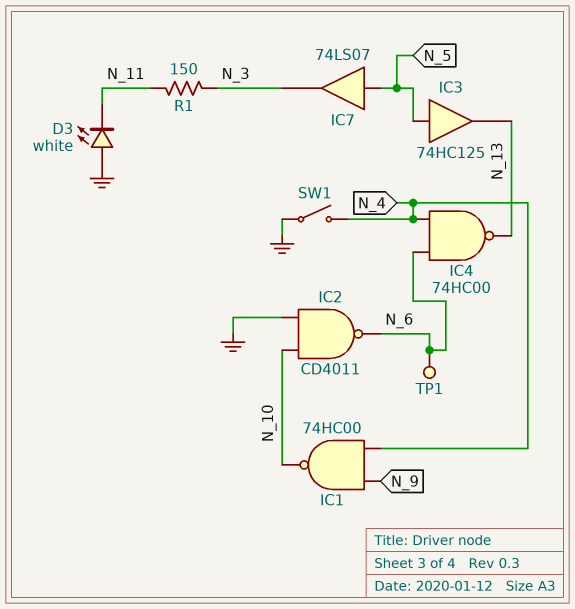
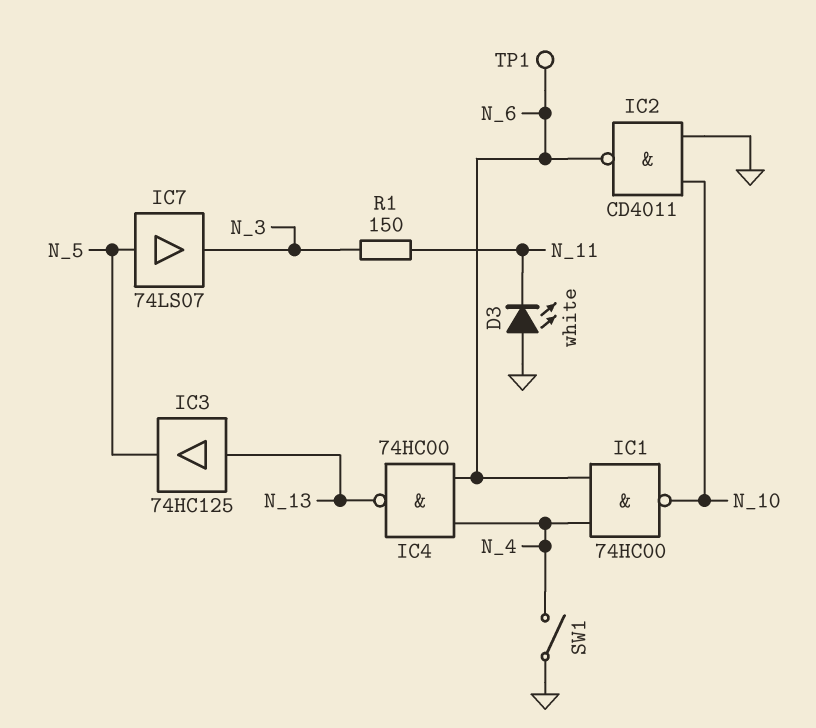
IC1: NAND 74HC00 (in N_4, in N_9, out N_10) -> NAND 74HC00 (in N_4, in N_6, out N_10)
IC3: buffer 74HC125 (in N_5, out N_13) -> buffer 74HC125 (in N_13, out N_5)

